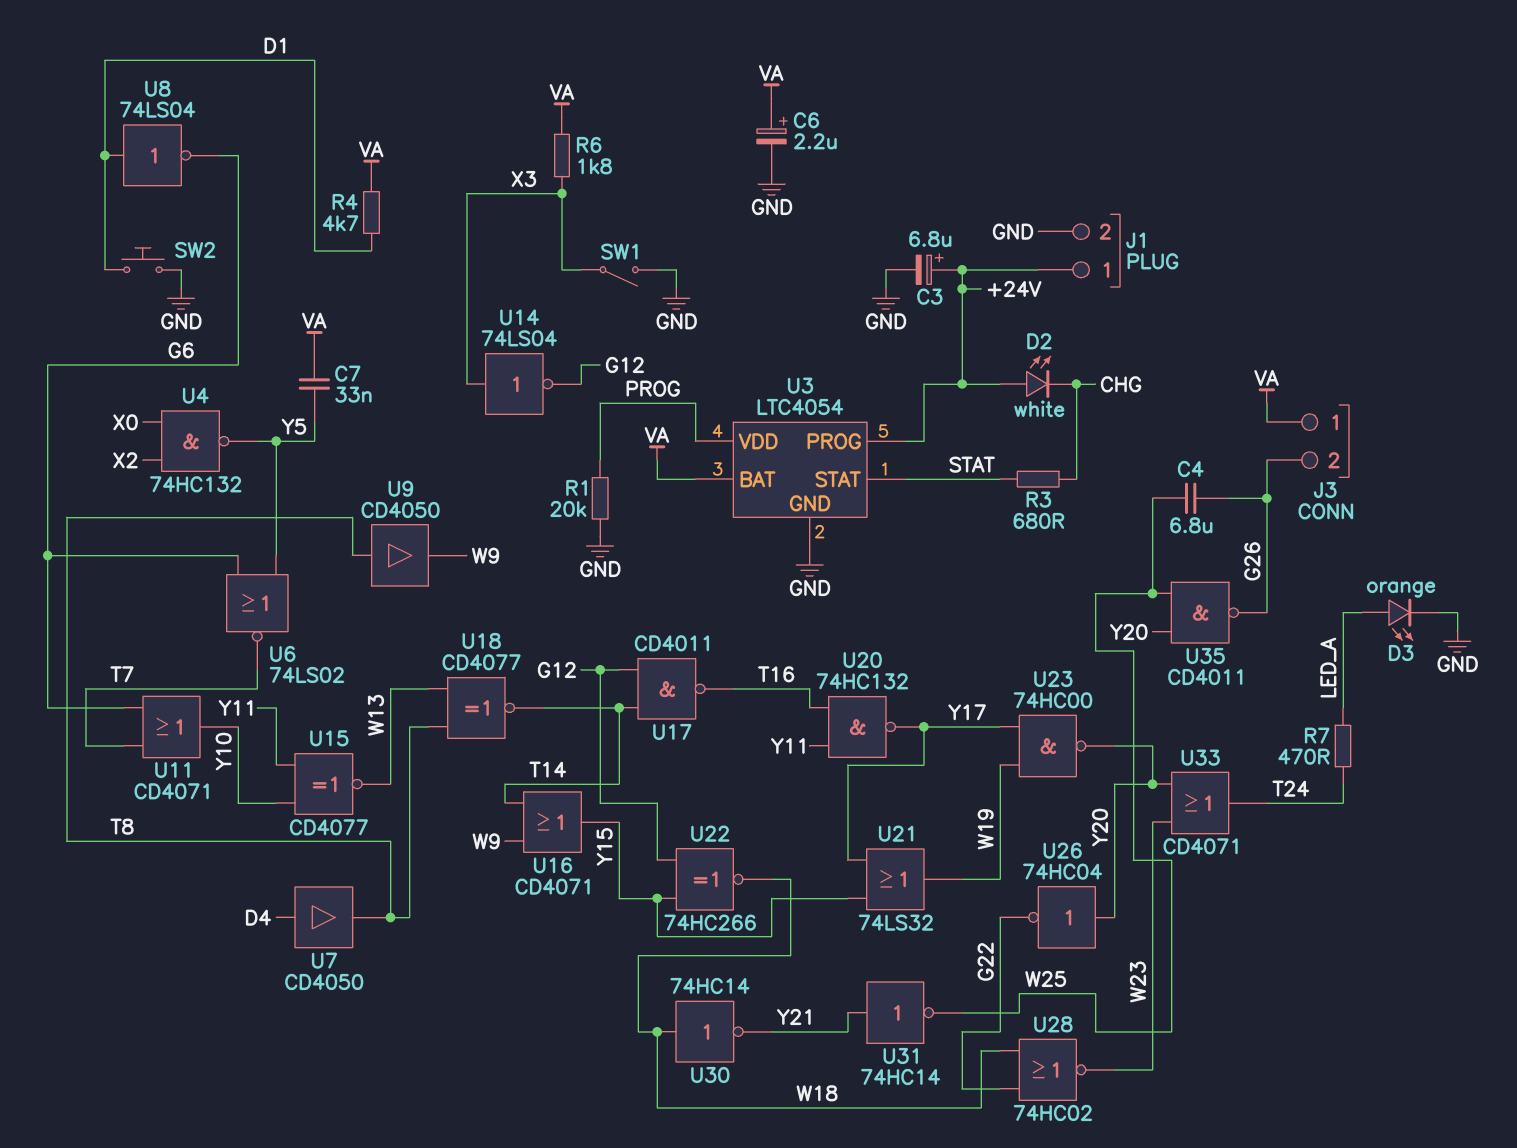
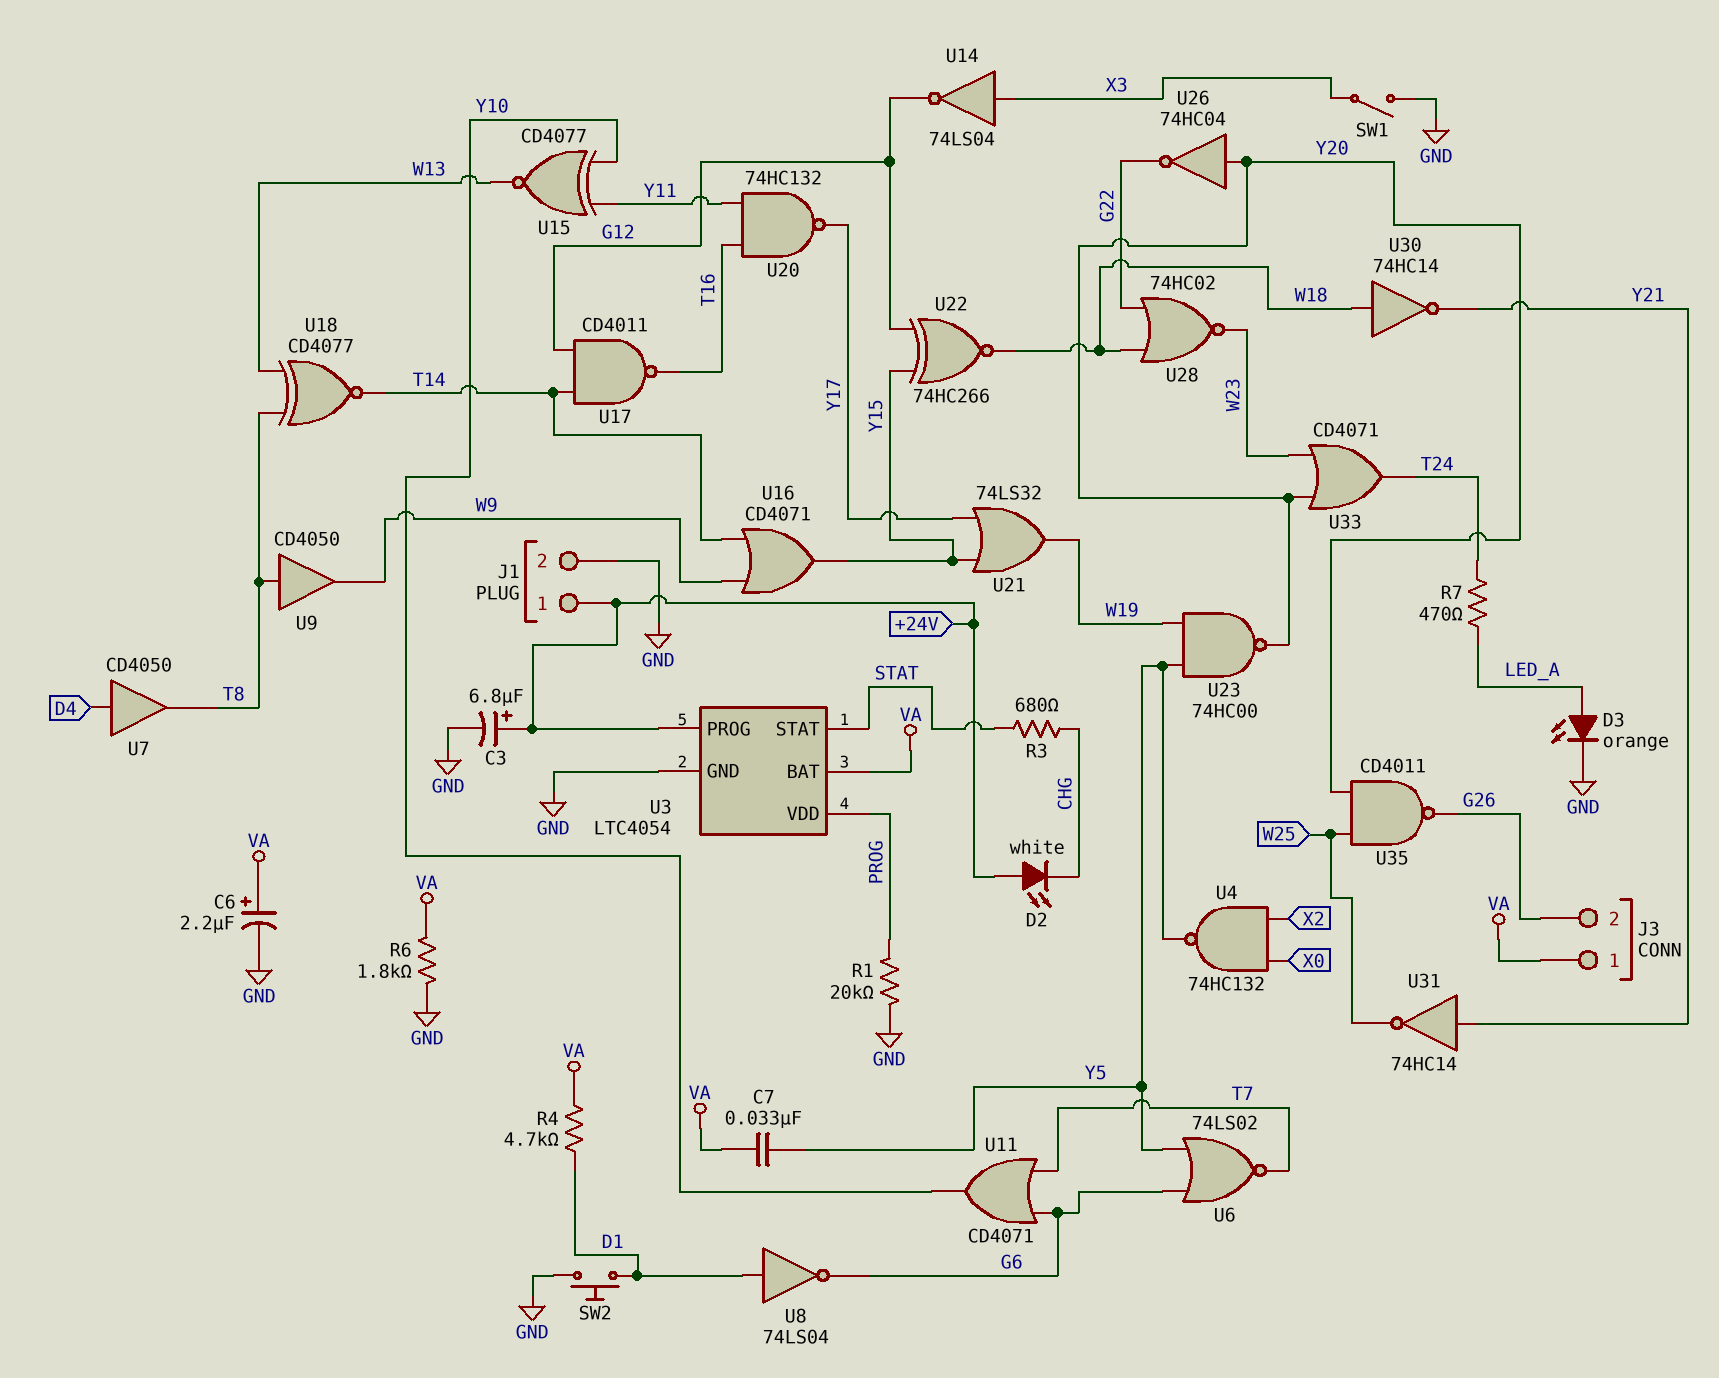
C4: 6.8uF (G26, W25) -> none
R6: 1.8k (VA, X3) -> 1.8k (GND, VA)
U23: NAND 74HC00 (in W19, in Y17, out Y20) -> NAND 74HC00 (in W19, in Y5, out Y20)

